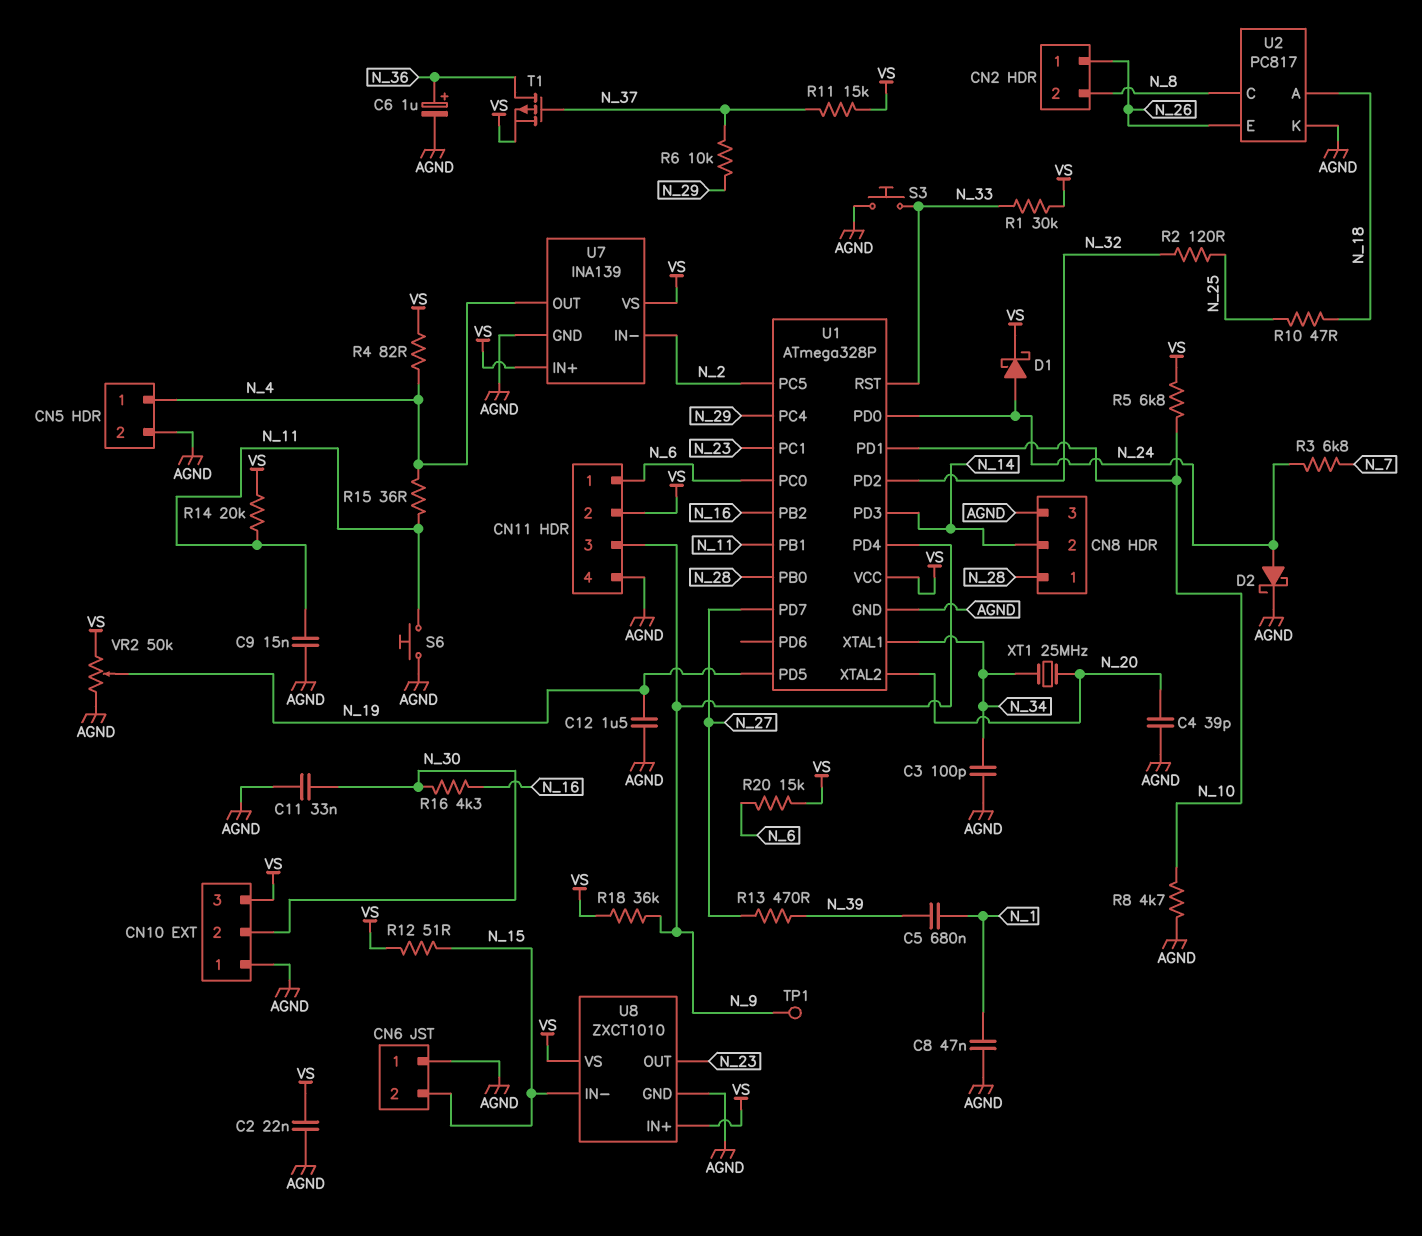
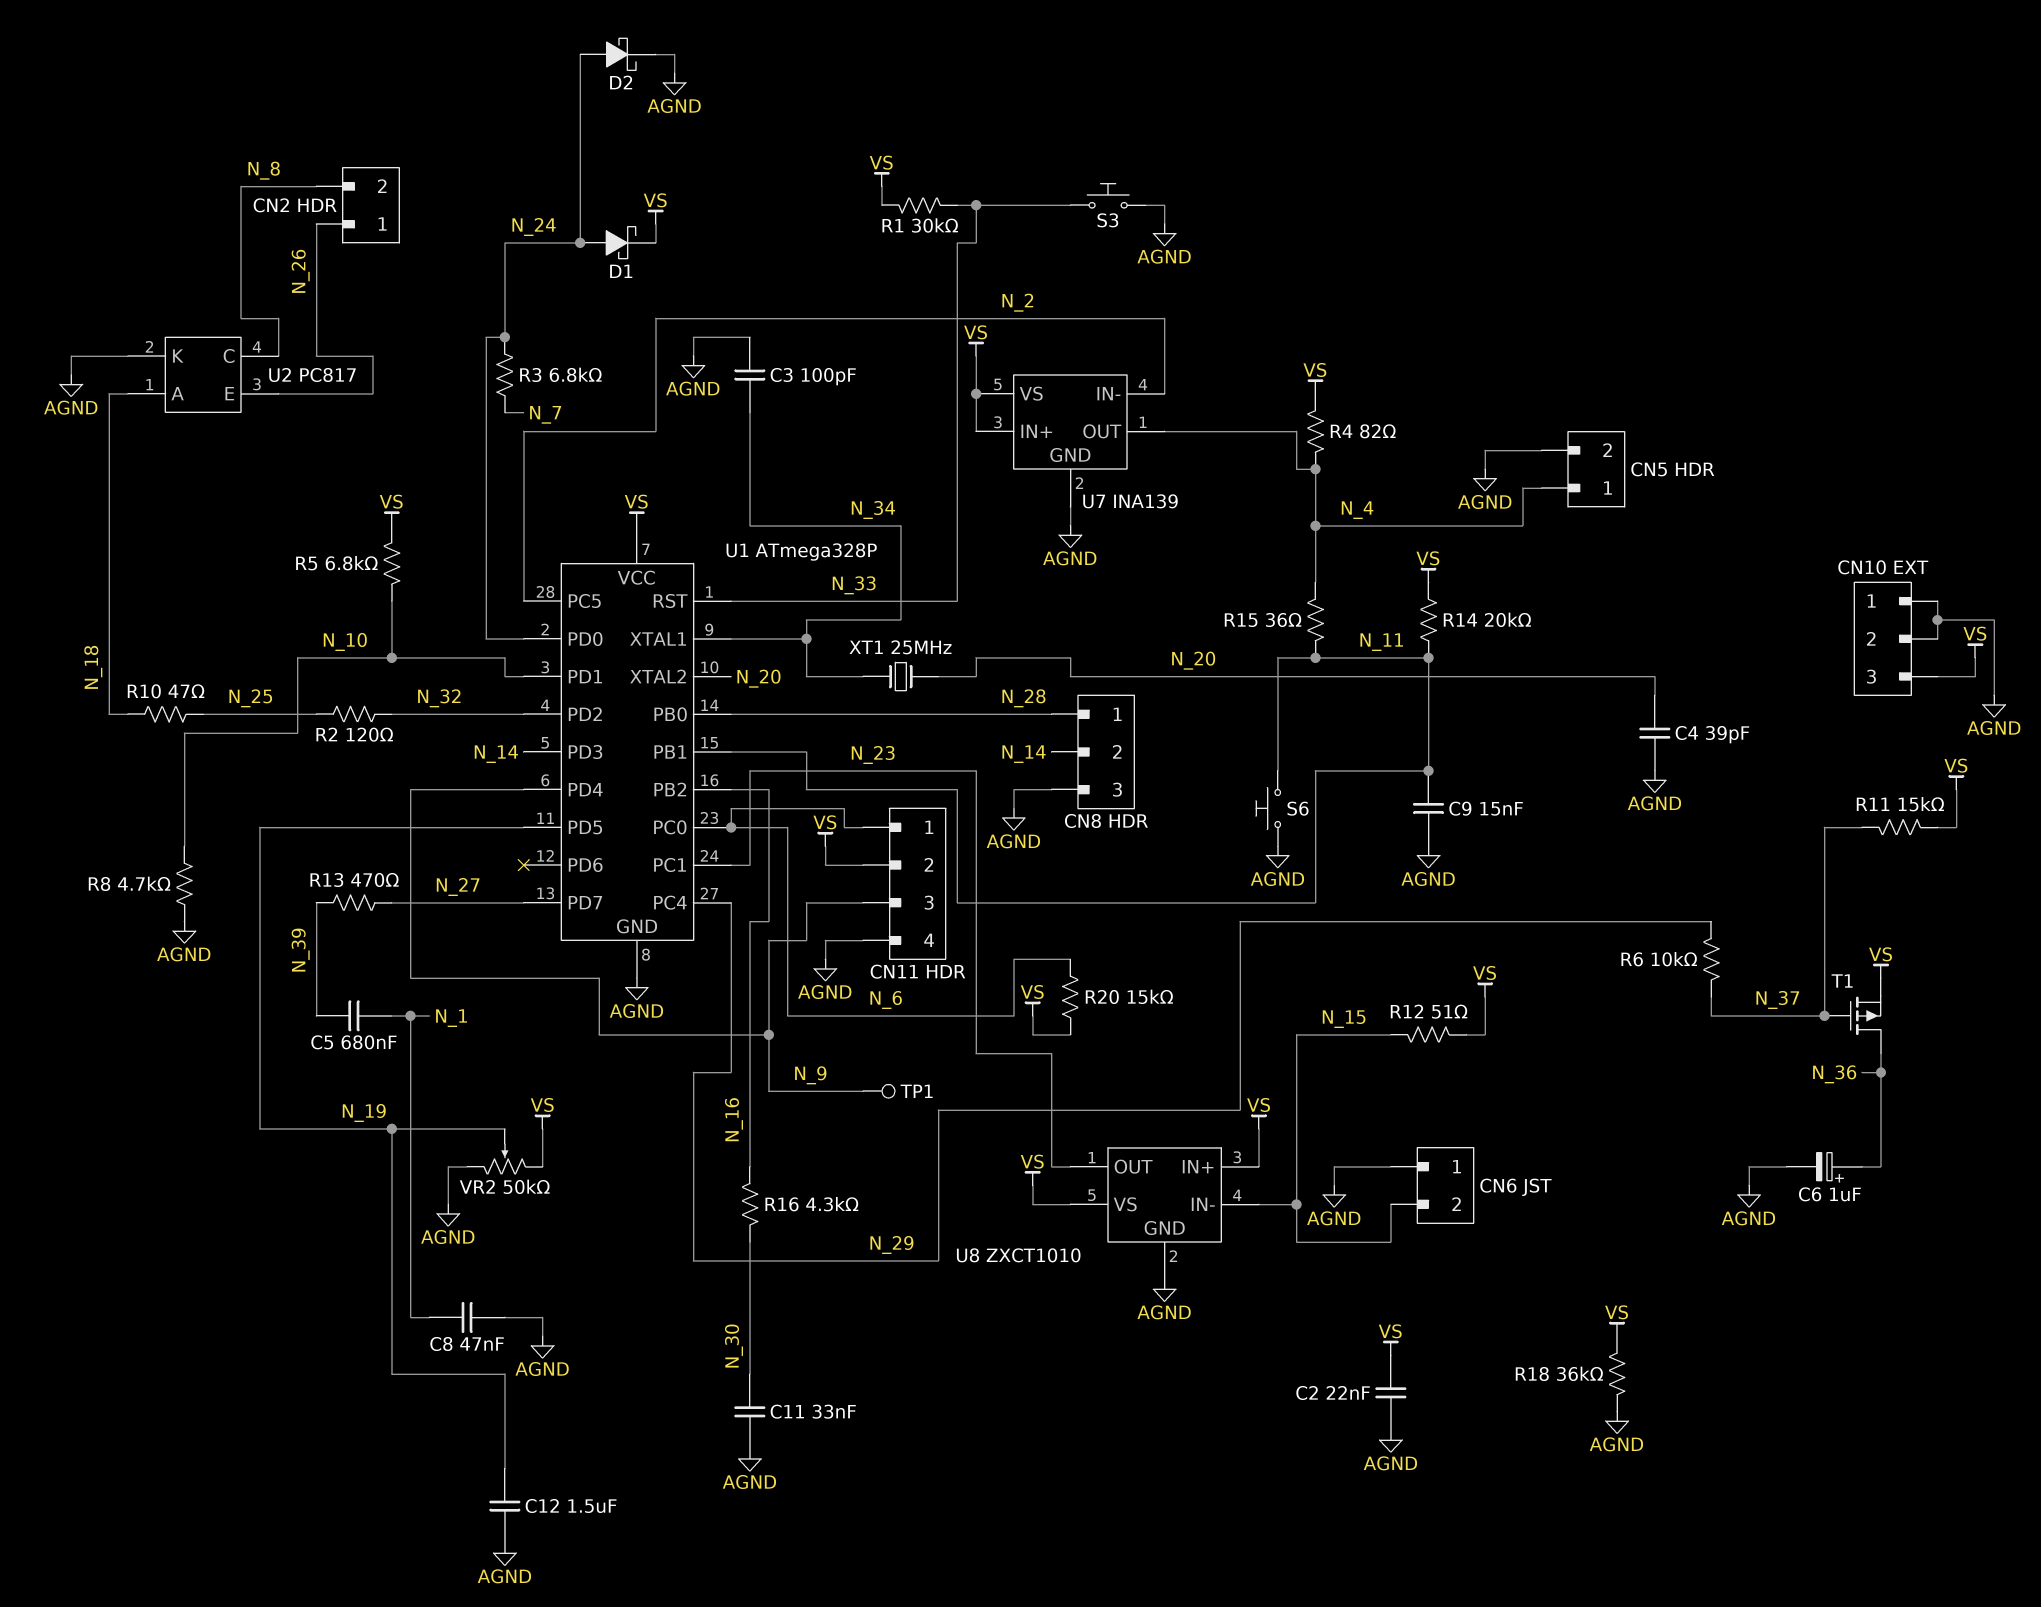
CN10 pin 2: N_30 -> AGND
R18: 36k (N_9, VS) -> 36k (AGND, VS)

